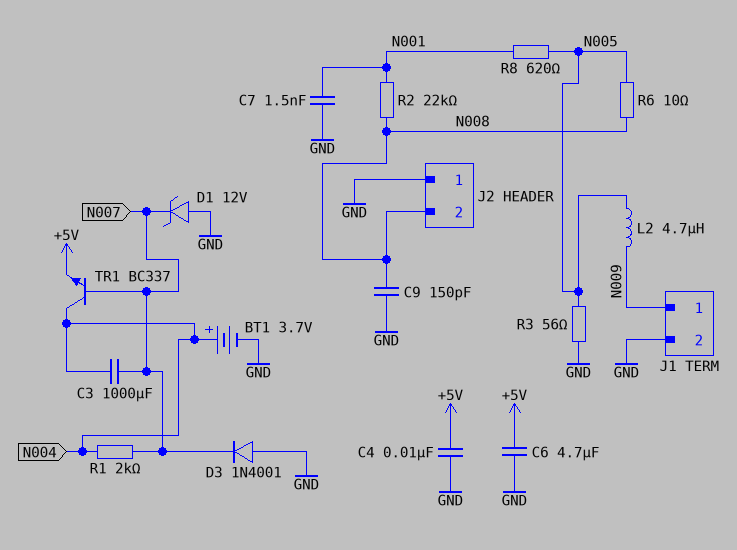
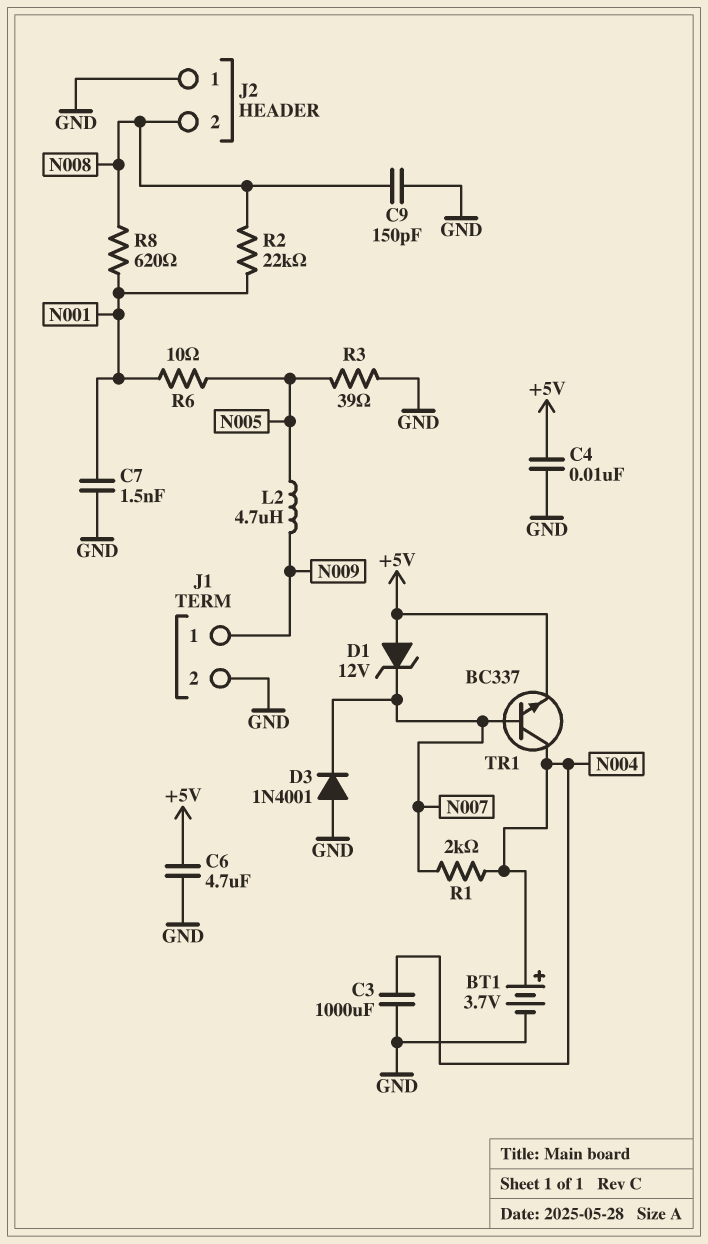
C3: 1000uF (N004, N007) -> 1000uF (GND, N004)
D1: zener 12V (A GND, K N007) -> zener 12V (A +5V, K N007)
R3: 56 (GND, N005) -> 39 (GND, N005)
R6: 10 (N005, N008) -> 10 (N001, N005)
R8: 620 (N001, N005) -> 620 (N001, N008)

